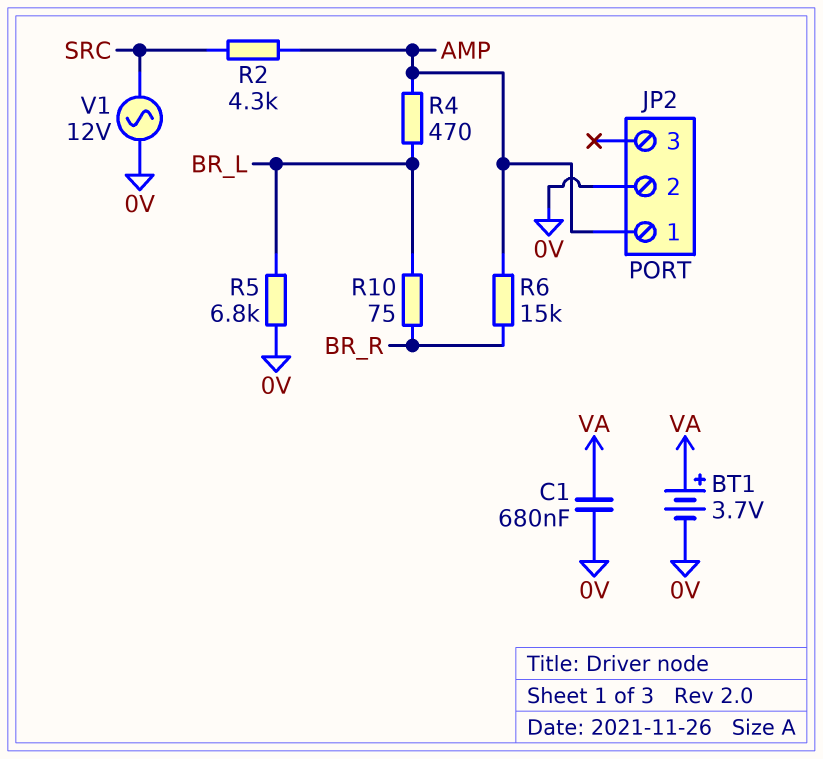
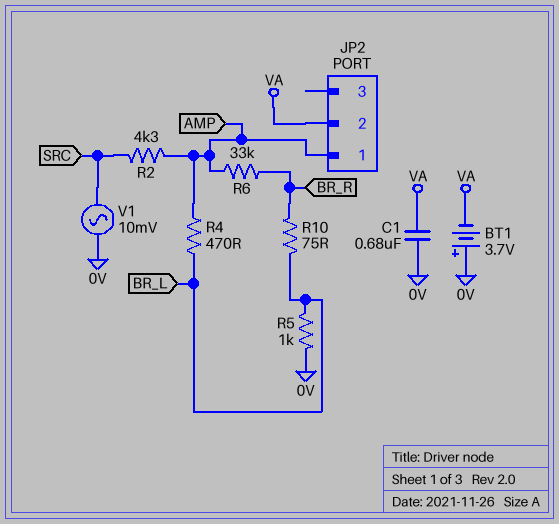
BT1: 3.7V (plus VA, minus 0V) -> 3.7V (plus 0V, minus VA)
JP2 pin 2: 0V -> VA
R5: 6.8k (0V, BR_L) -> 1k (0V, BR_L)
R6: 15k (AMP, BR_R) -> 33k (AMP, BR_R)
V1: AC 12V (0V, SRC) -> AC 10mV (0V, SRC)

